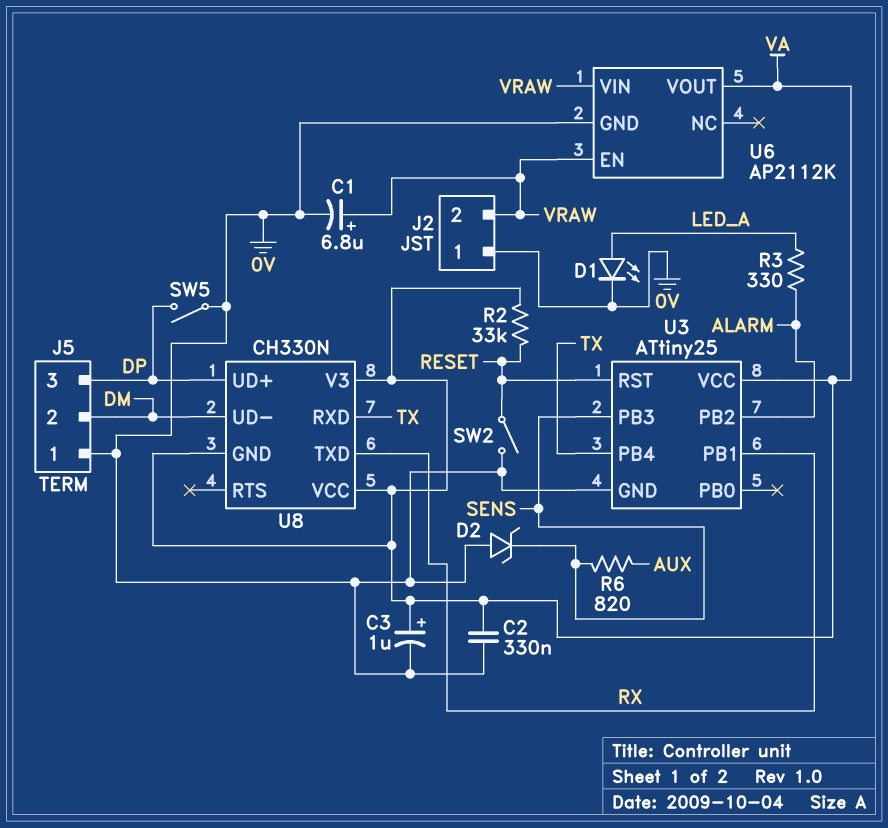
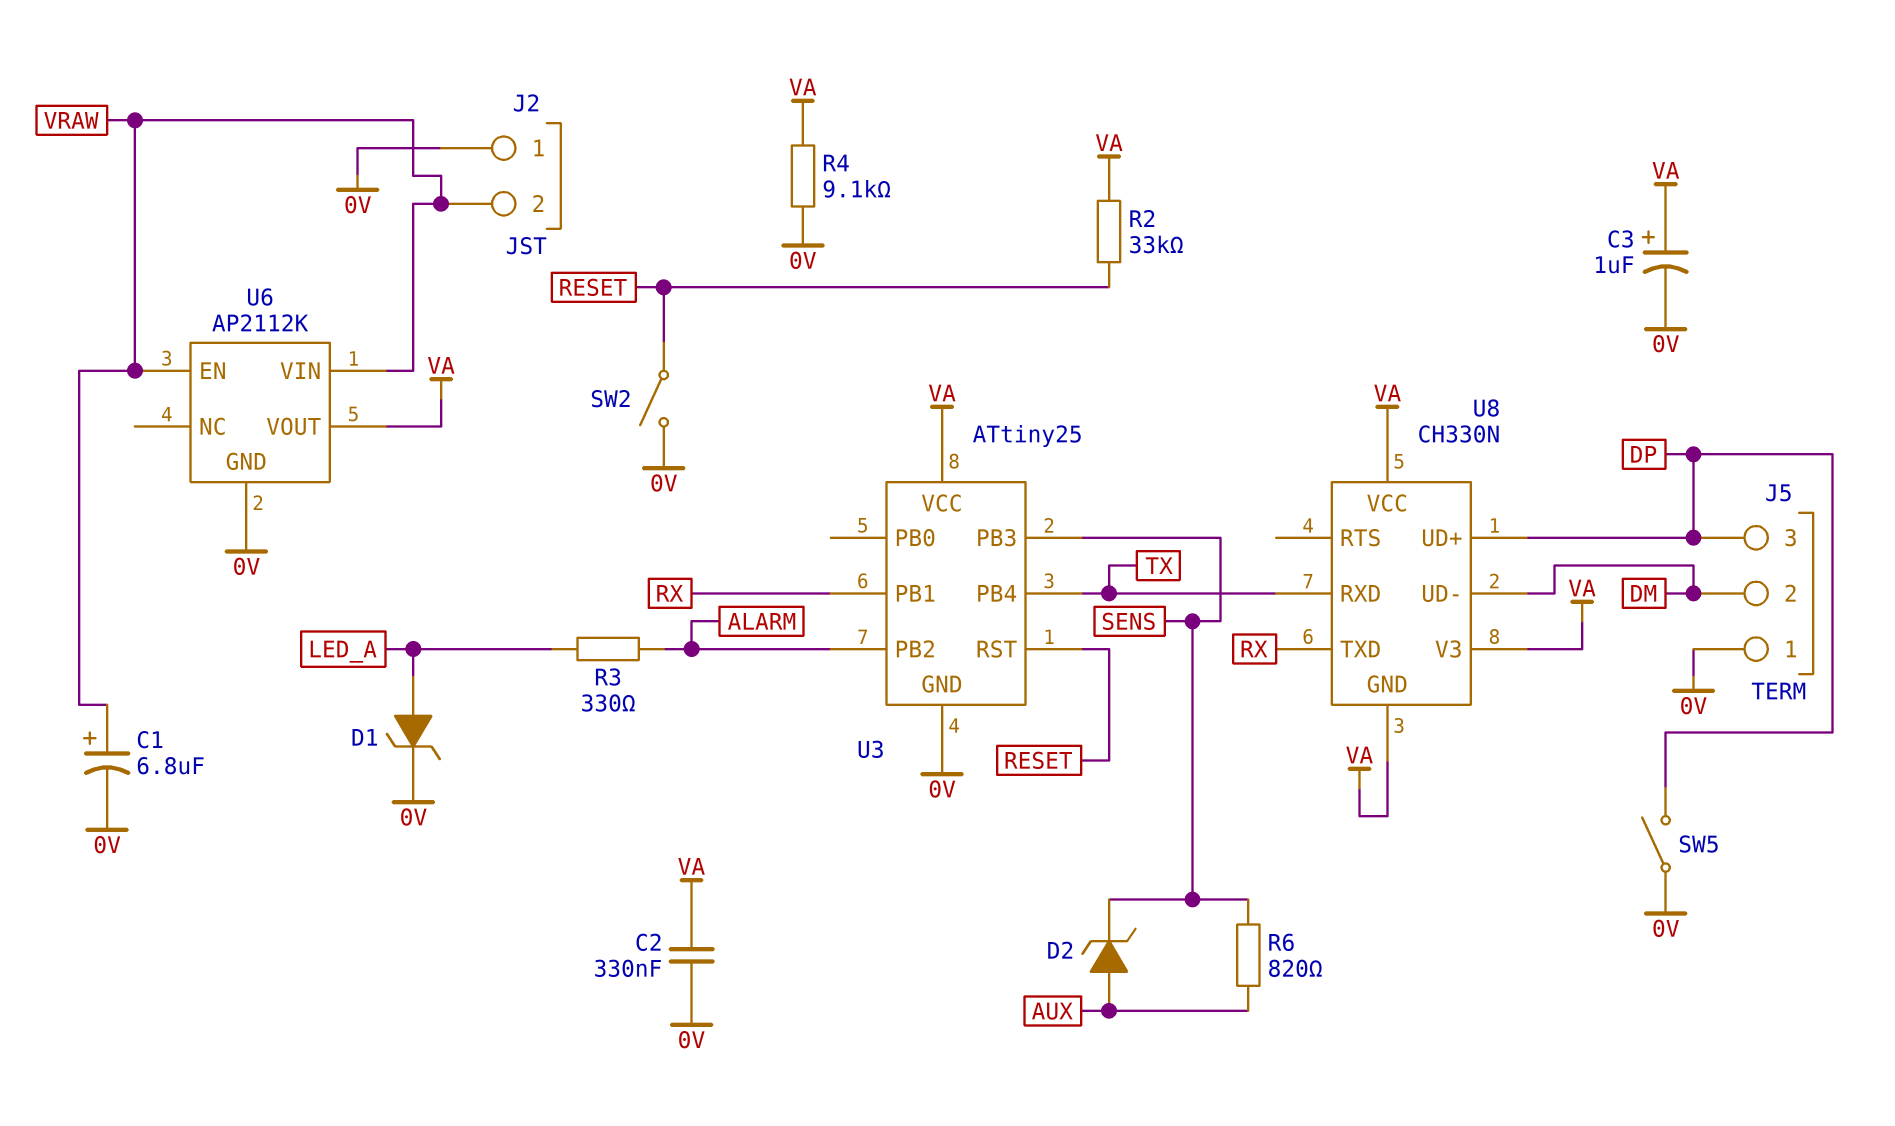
D1: LED (A LED_A, K 0V) -> zener (A LED_A, K 0V)
D2: zener (A 0V, K SENS) -> zener (A AUX, K SENS)
R4: none -> 9.1k (0V, VA)

